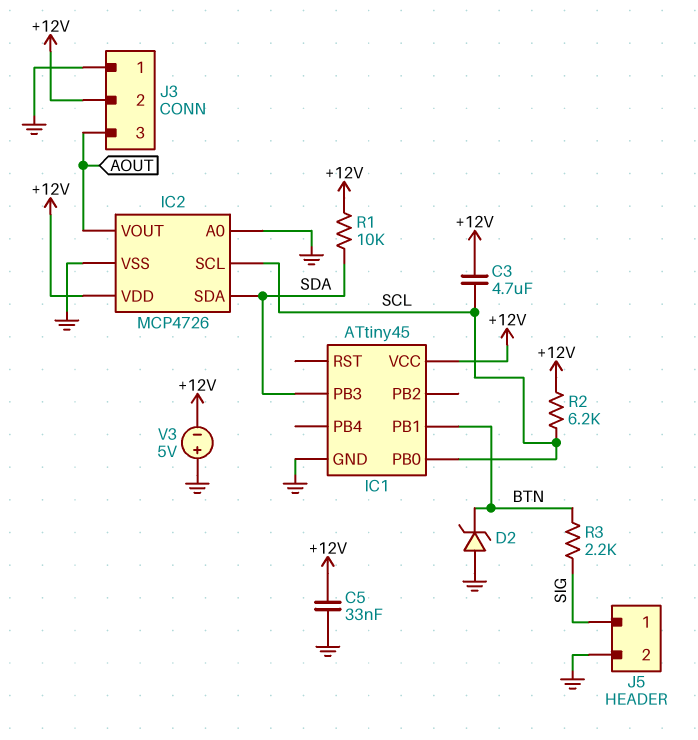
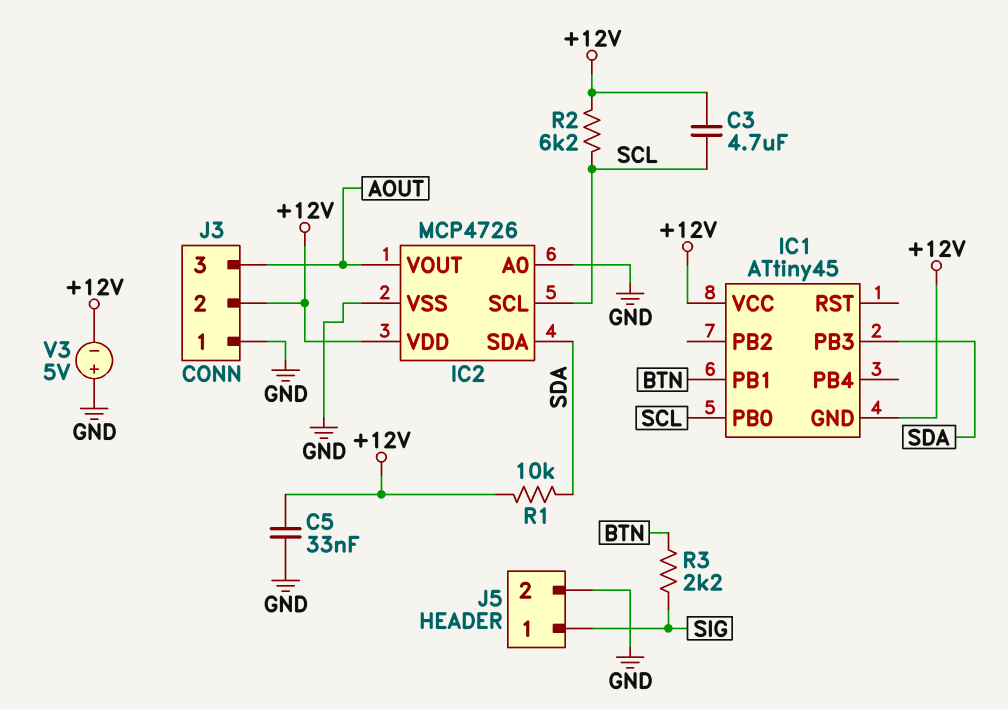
D2: zener (A GND, K BTN) -> none
IC1 pin GND: GND -> +12V

